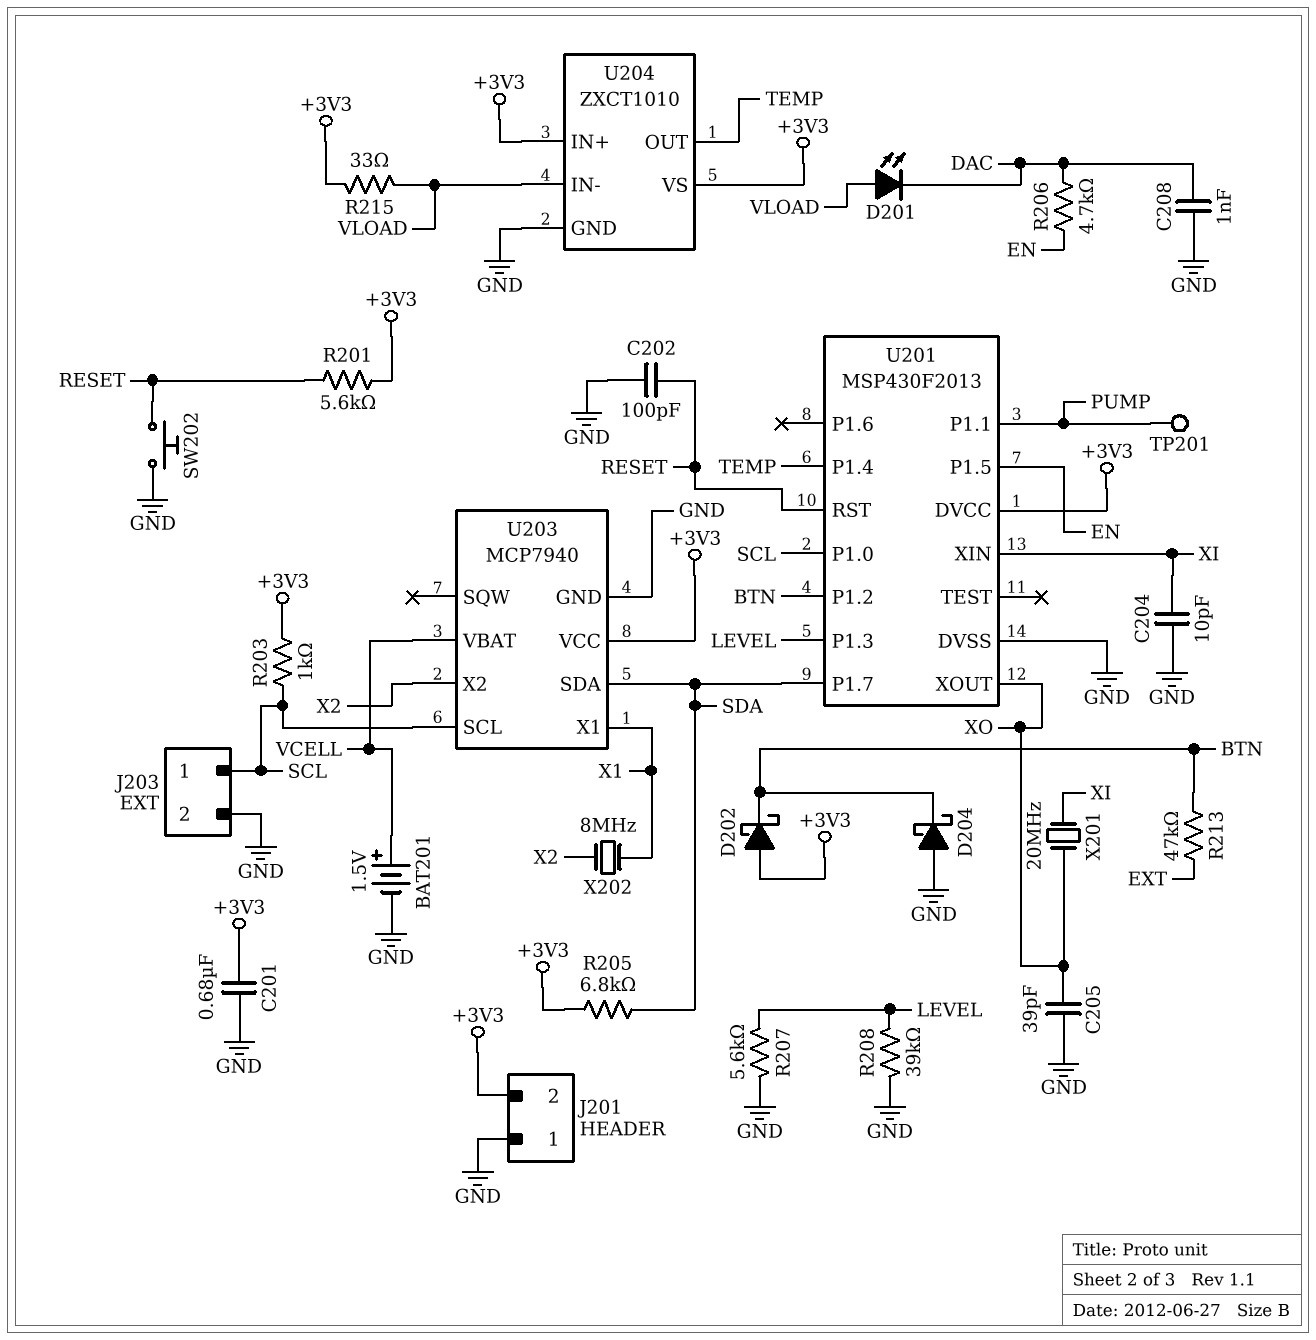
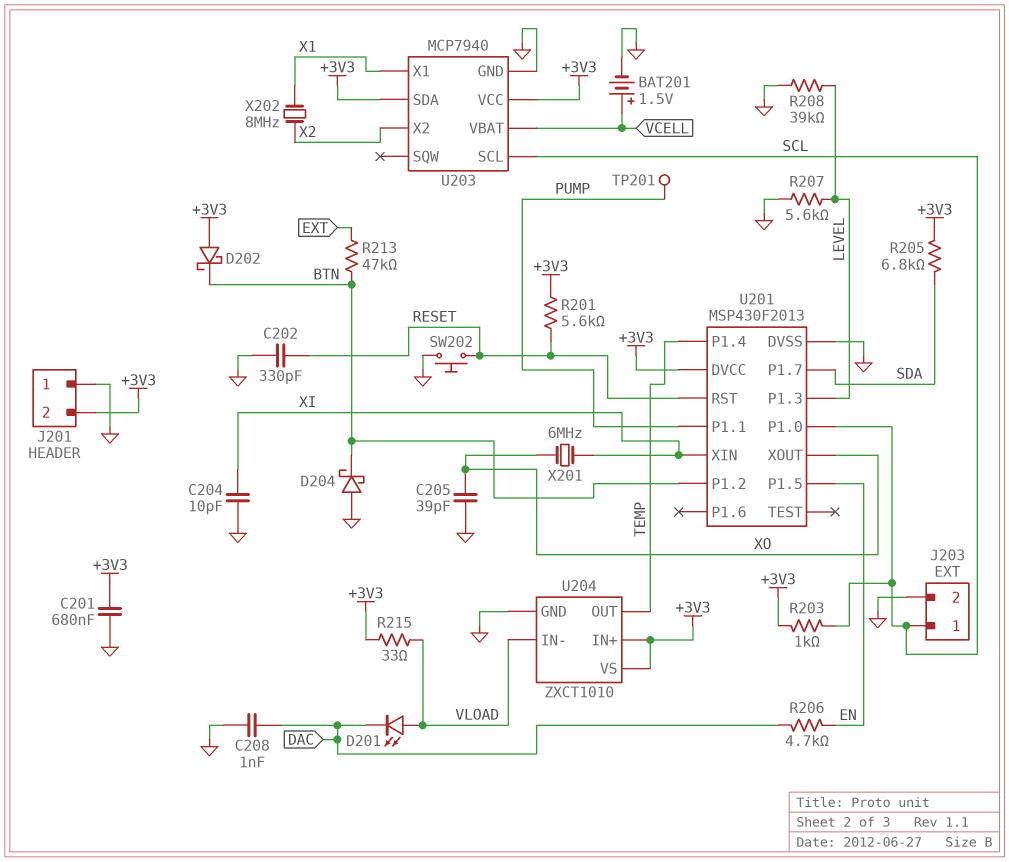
C202: 100pF (GND, RESET) -> 330pF (GND, RESET)
U203 pin SDA: SDA -> +3V3
X201: 20MHz (XI, XO) -> 6MHz (XI, XO)

